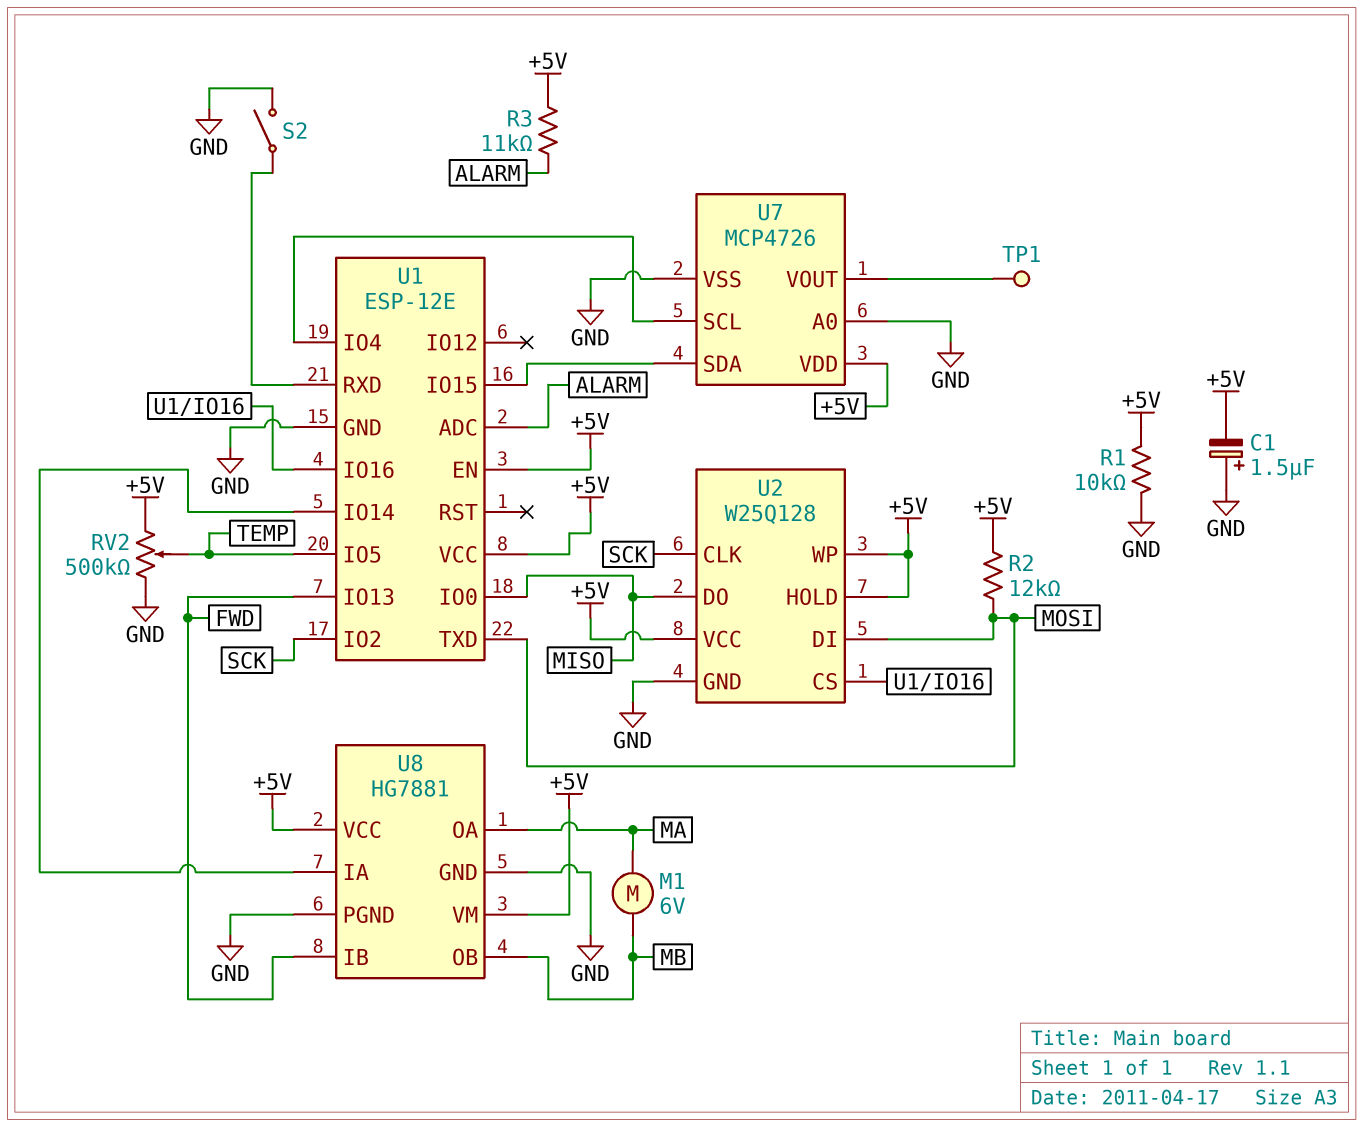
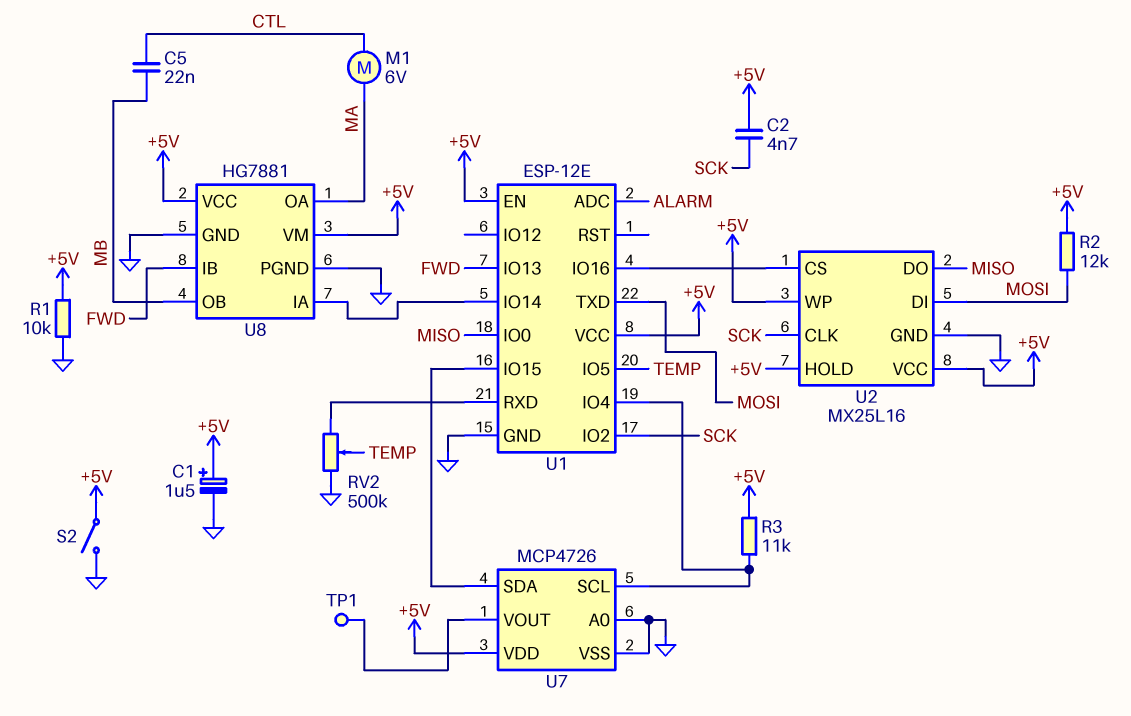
C1: 1.5uF (plus GND, minus +5V) -> 1.5uF (plus +5V, minus GND)
C2: none -> 4.7nF (+5V, SCK)
C5: none -> 22nF (CTL, MB)
M1: motor 6V (MA, MB) -> motor 6V (CTL, MA)
R3: 11k (+5V, ALARM) -> 11k (+5V, U1/IO4)
RV2: 500k (+5V, GND, wiper TEMP) -> 500k (GND, U1/RXD, wiper TEMP)
S2: switch (GND, U1/RXD) -> switch (+5V, GND)
U2: W25Q128 -> MX25L16

